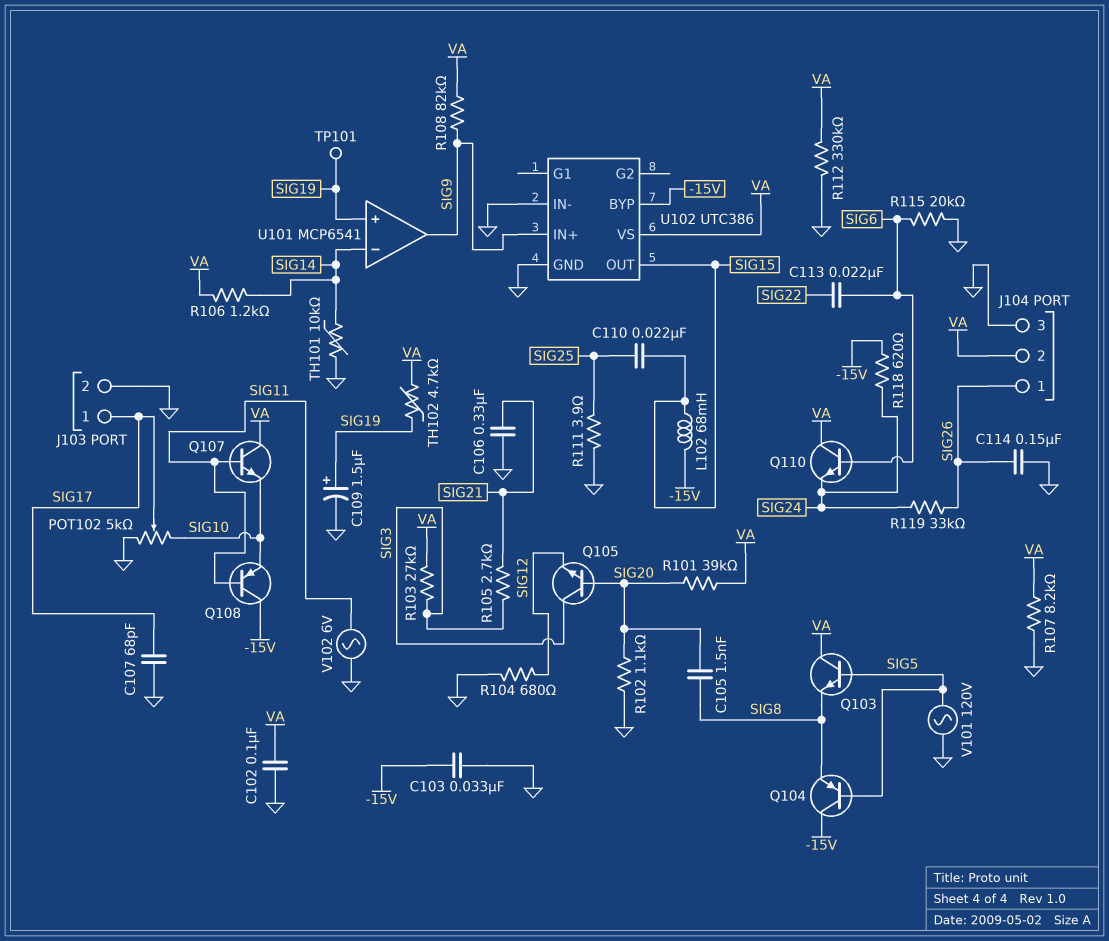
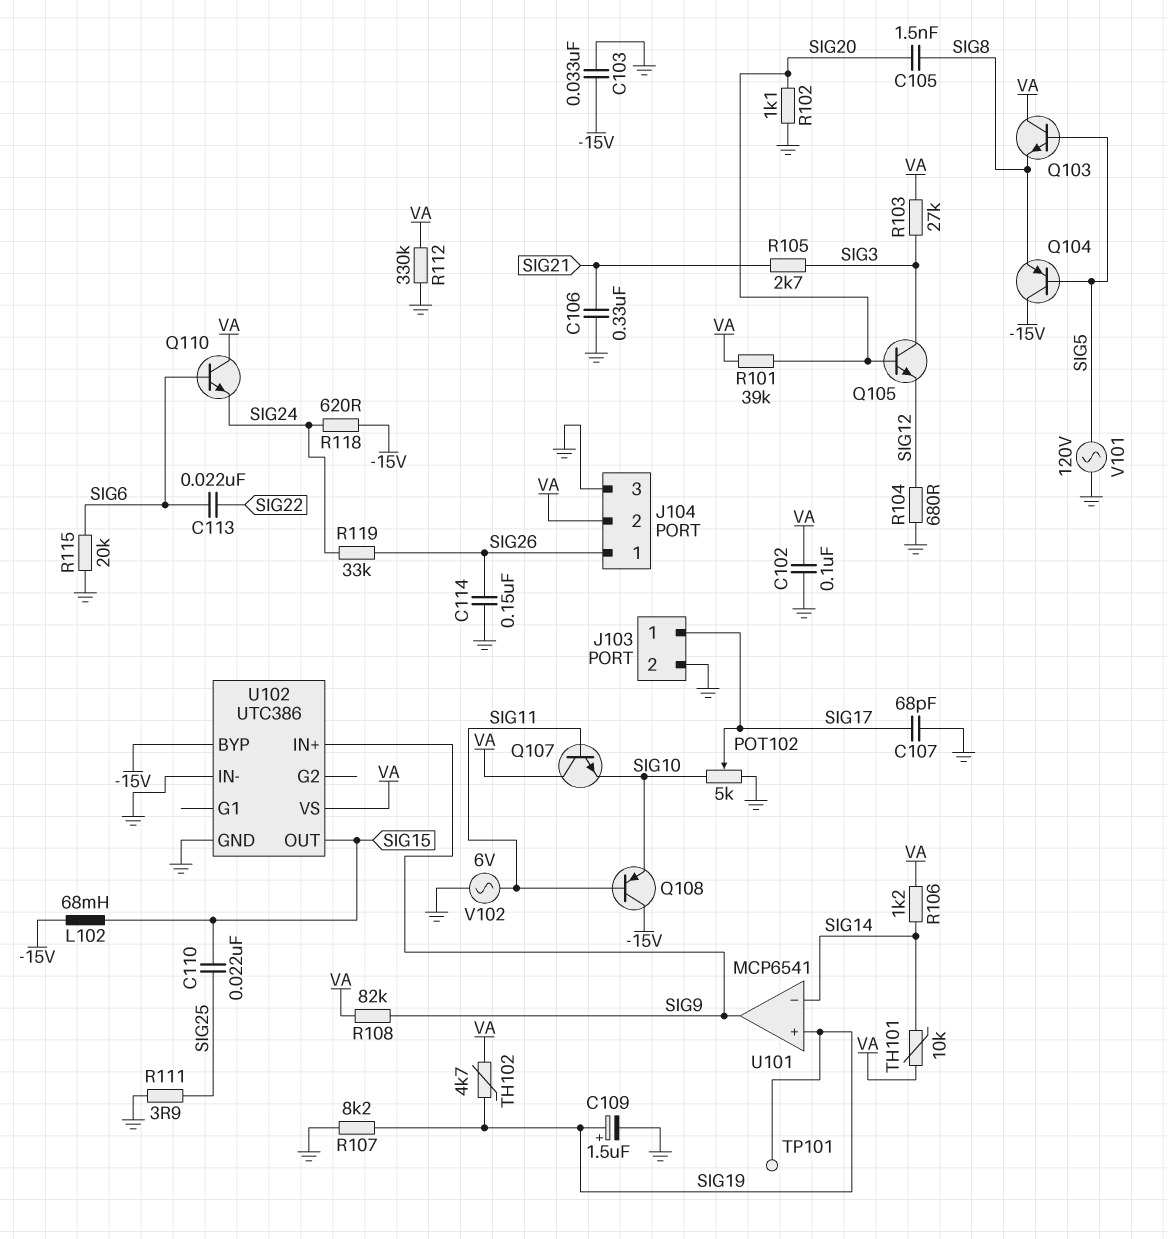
R107: 8.2k (GND, VA) -> 8.2k (GND, SIG19)
TH101: 10k (GND, SIG14) -> 10k (SIG14, VA)

